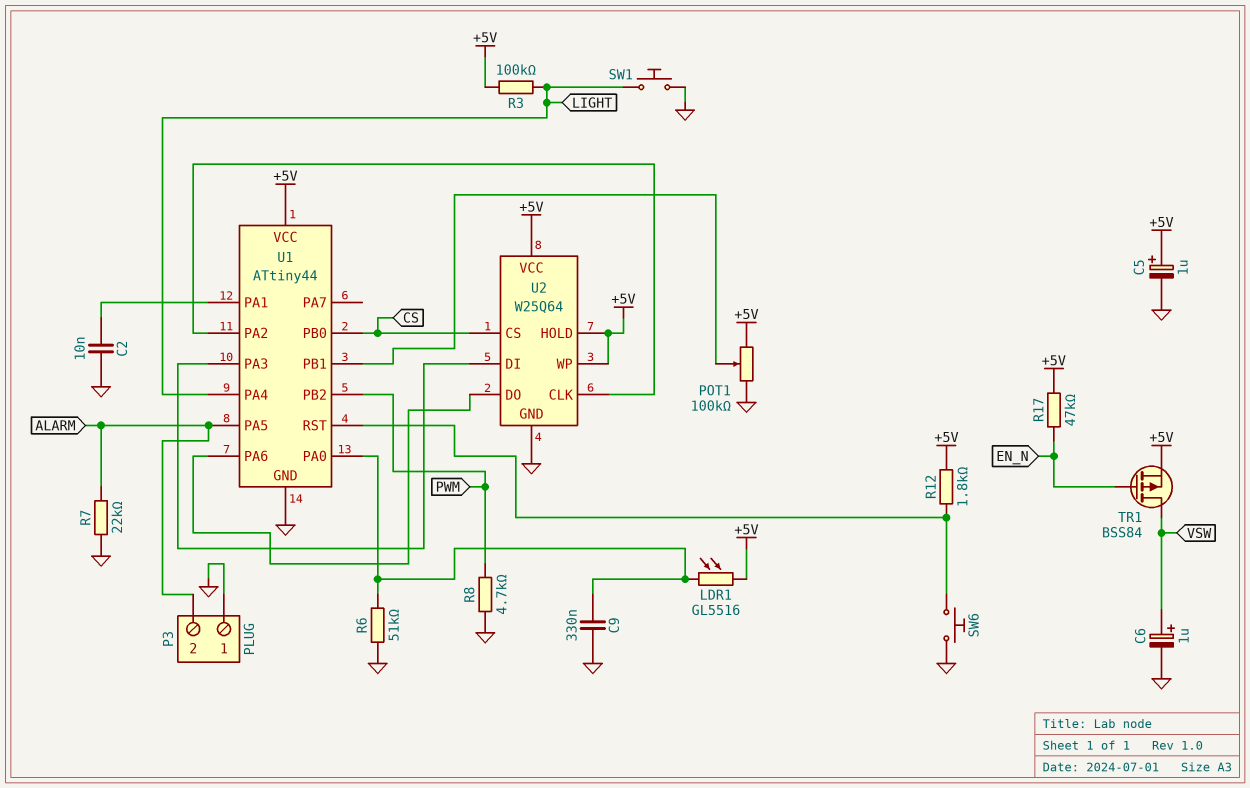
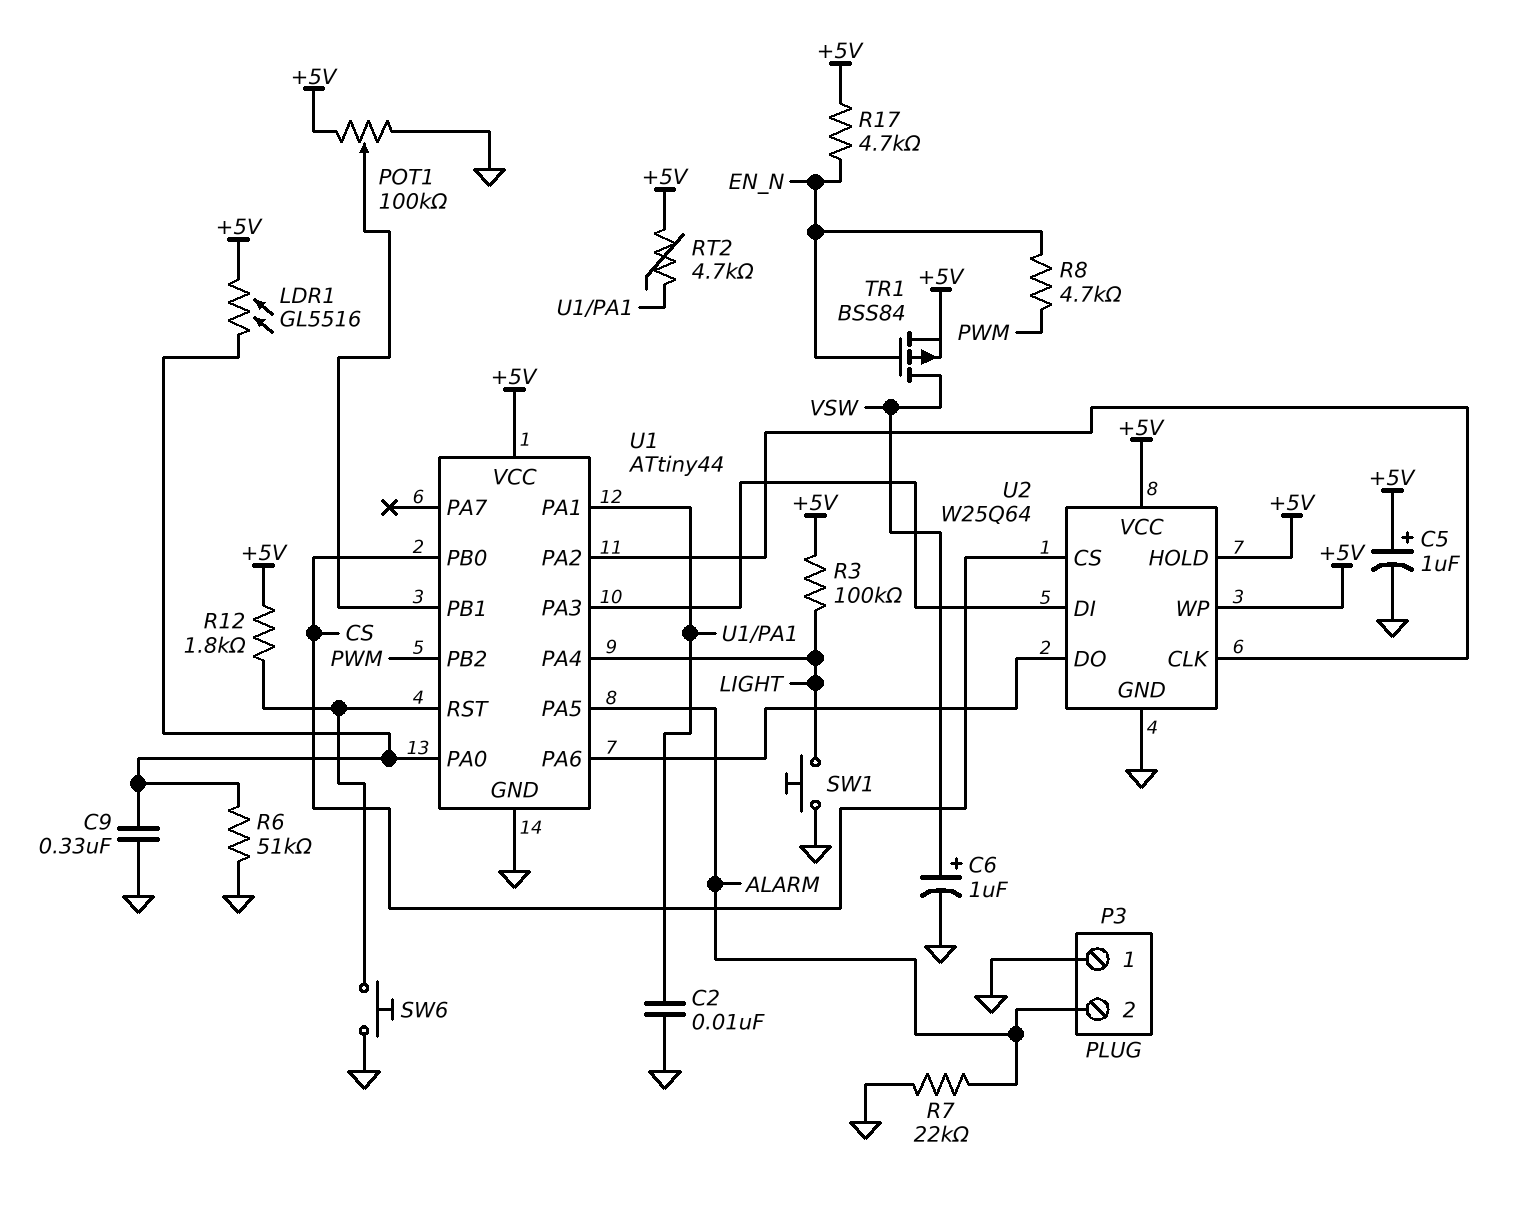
R8: 4.7k (GND, PWM) -> 4.7k (EN_N, PWM)
R17: 47k (+5V, EN_N) -> 4.7k (+5V, EN_N)
RT2: none -> 4.7k (+5V, U1/PA1)

